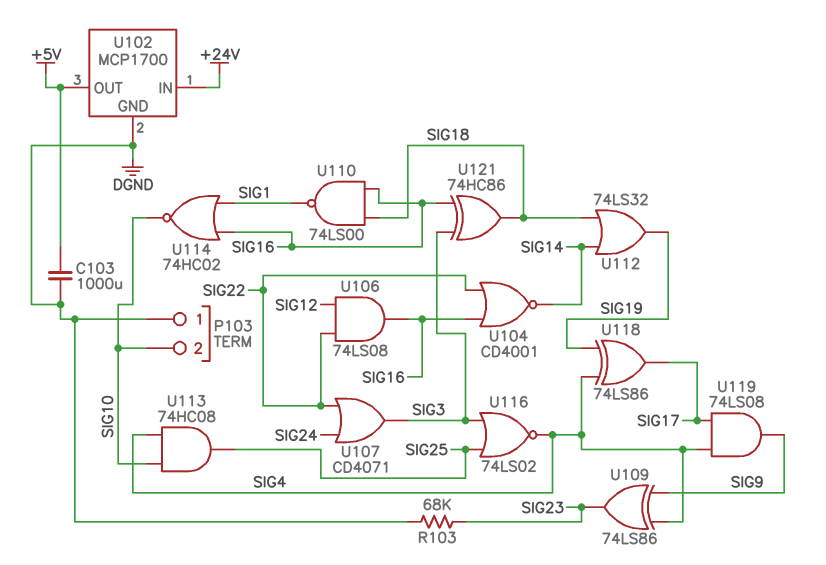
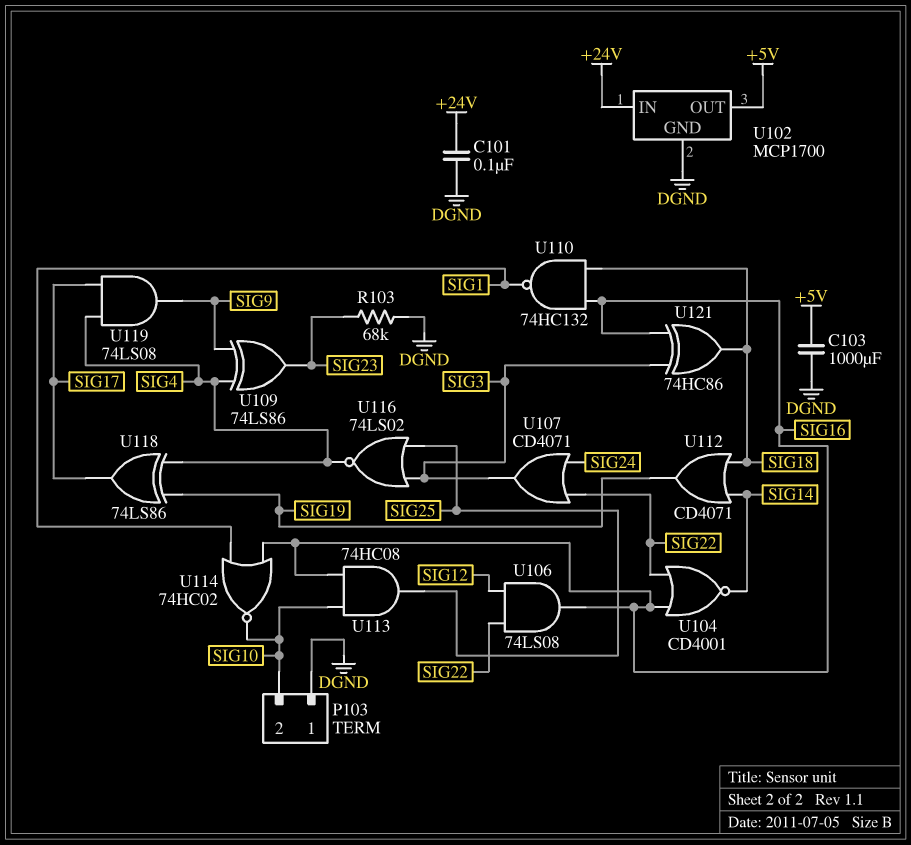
C101: none -> 100nF (+24V, DGND)
U110: NAND 74LS00 (in SIG16, in SIG18, out SIG1) -> NAND 74HC132 (in SIG16, in SIG18, out SIG1)
U112: OR 74LS32 (in SIG14, in SIG18, out SIG19) -> OR CD4071 (in SIG14, in SIG18, out SIG19)
U113: AND 74HC08 (in SIG4, in SIG10, out SIG25) -> AND 74HC08 (in SIG10, in SIG16, out SIG25)

